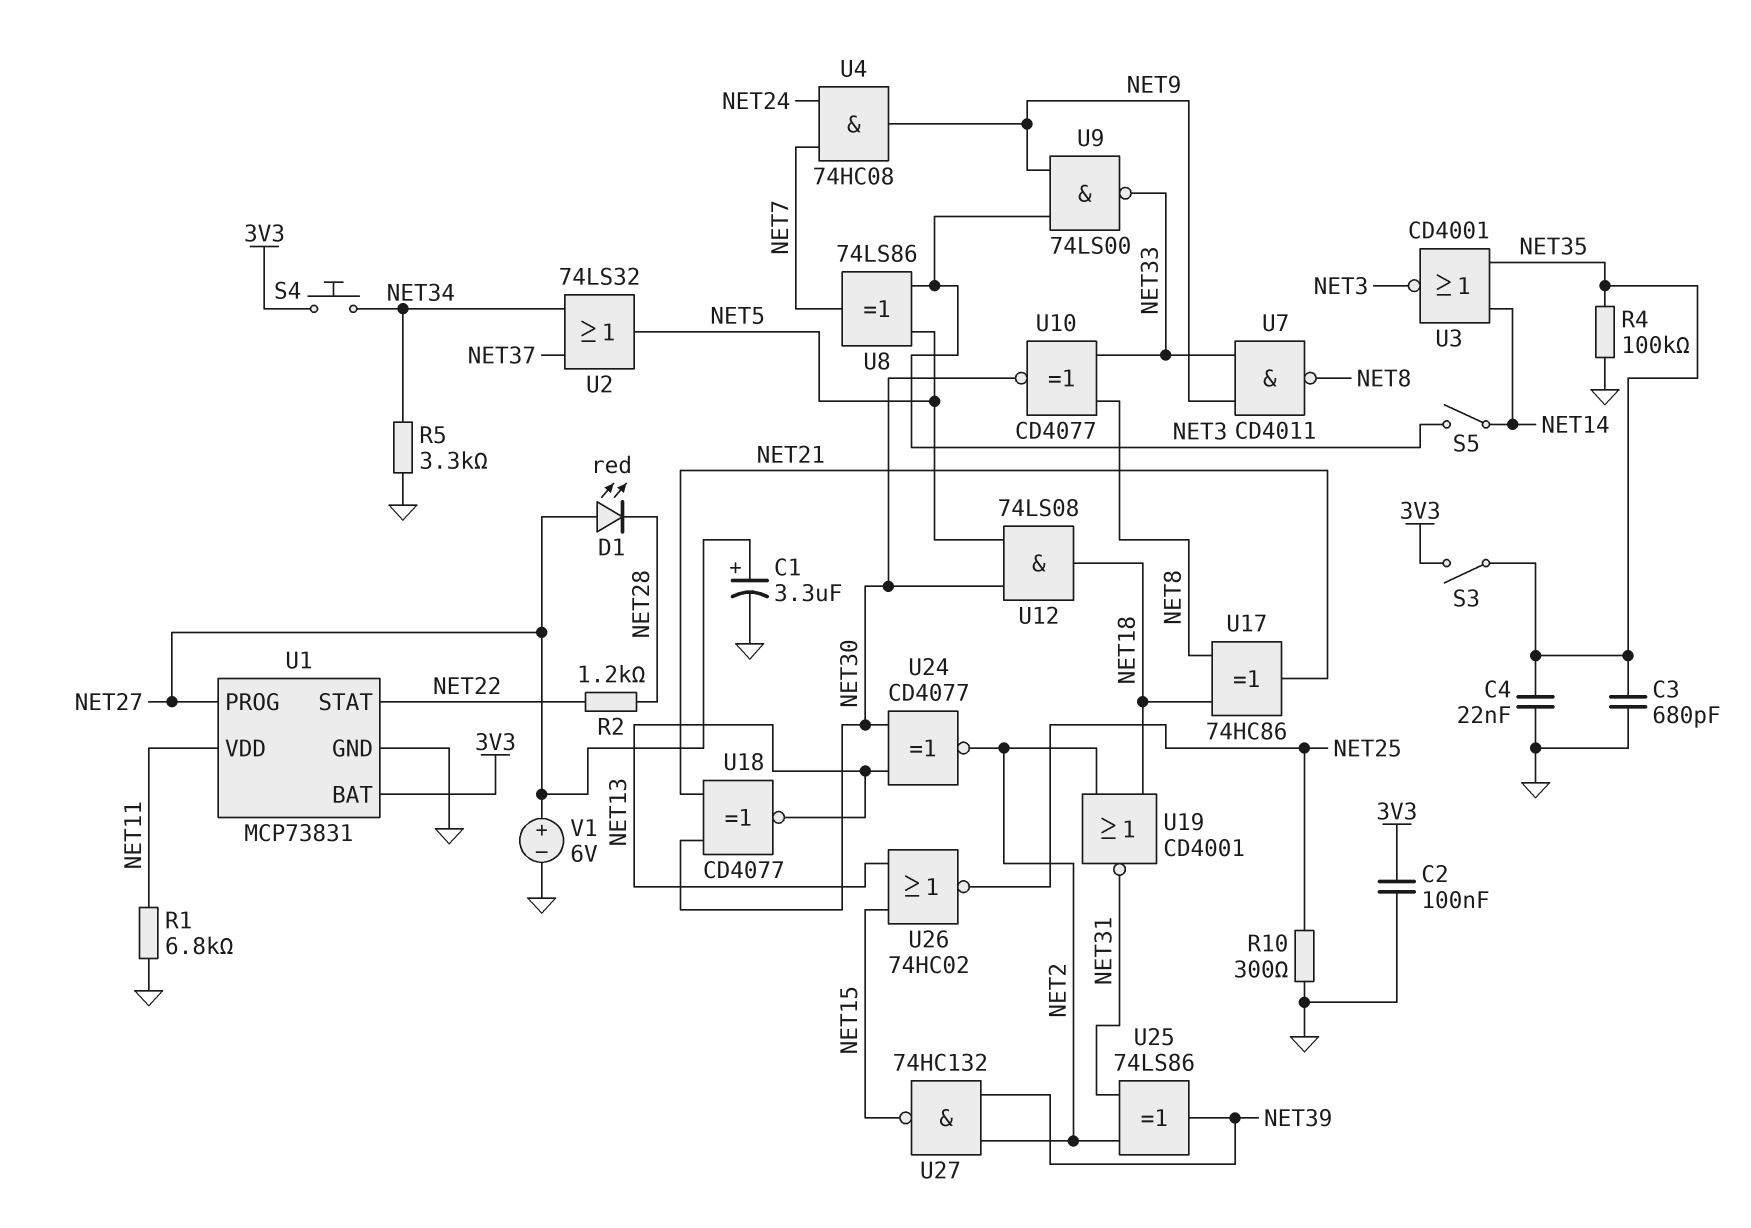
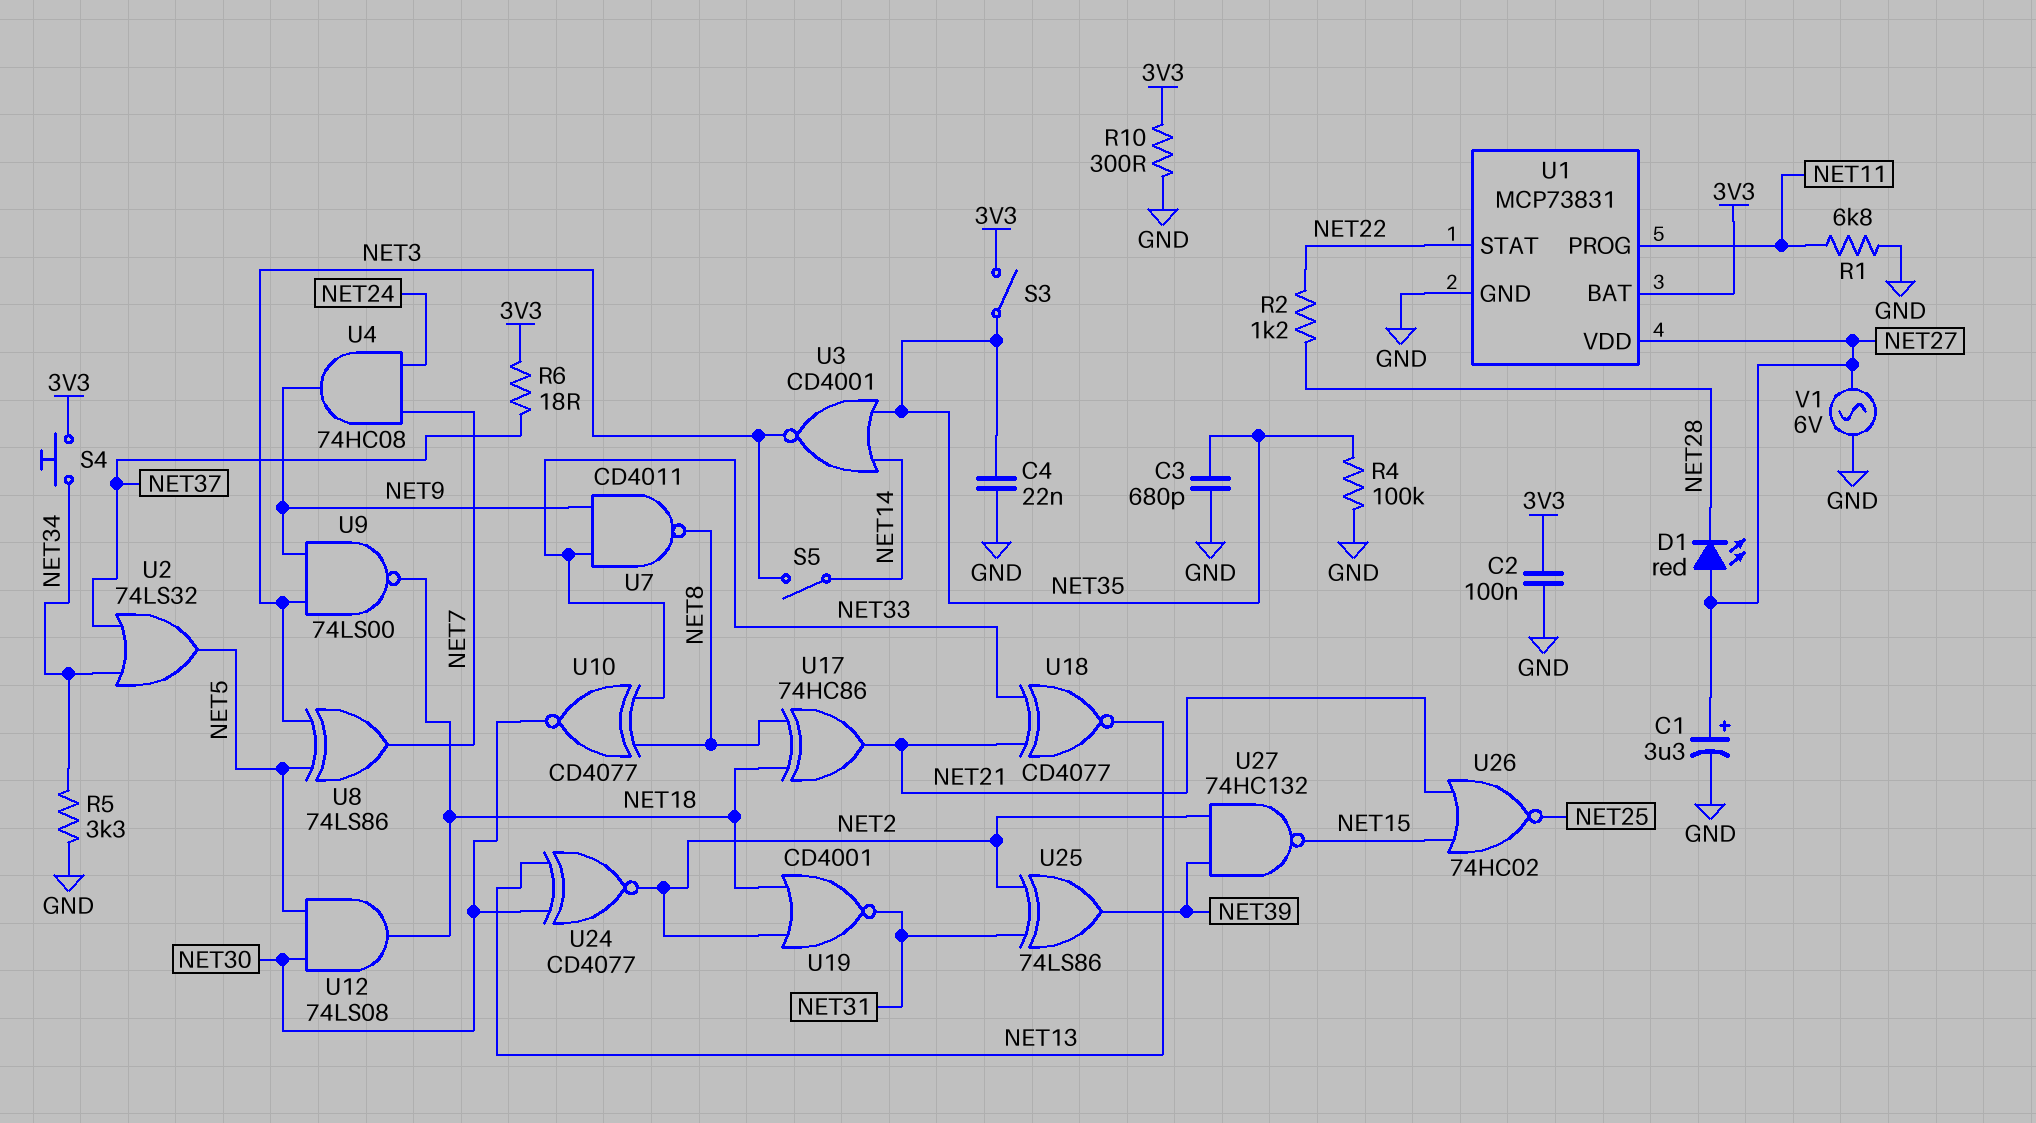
R6: none -> 18 (3V3, NET37)
R10: 300 (GND, NET25) -> 300 (3V3, GND)
U1 pin PROG: NET27 -> NET11
U1 pin VDD: NET11 -> NET27
U9: NAND 74LS00 (in NET3, in NET9, out NET33) -> NAND 74LS00 (in NET3, in NET9, out NET18)
U18: XNOR CD4077 (in NET21, in NET30, out NET13) -> XNOR CD4077 (in NET21, in NET33, out NET13)
U26: NOR 74HC02 (in NET13, in NET15, out NET25) -> NOR 74HC02 (in NET15, in NET21, out NET25)
V1: 6V (plus NET27, minus GND) -> AC 6V (GND, NET27)

